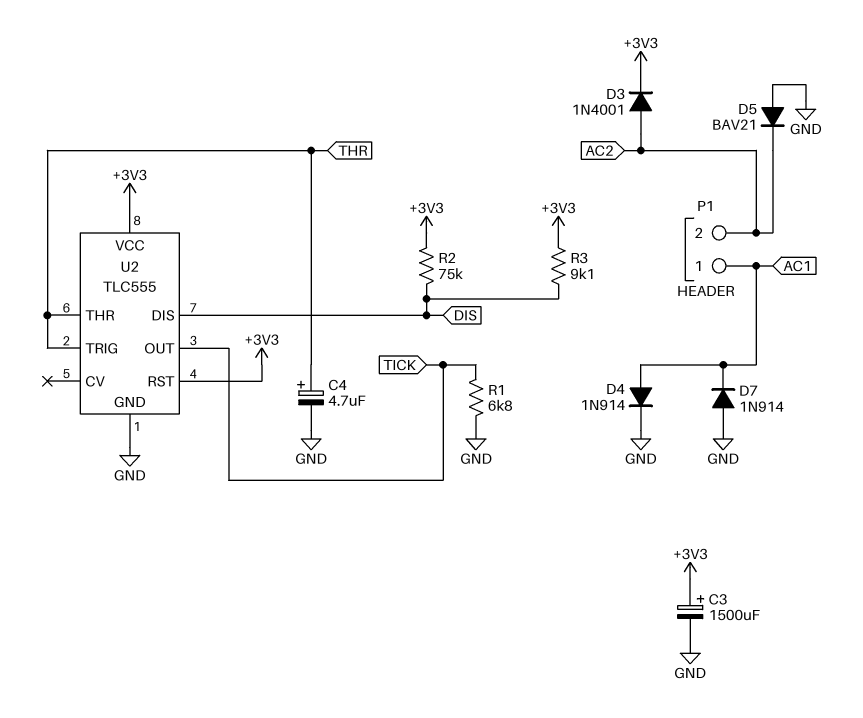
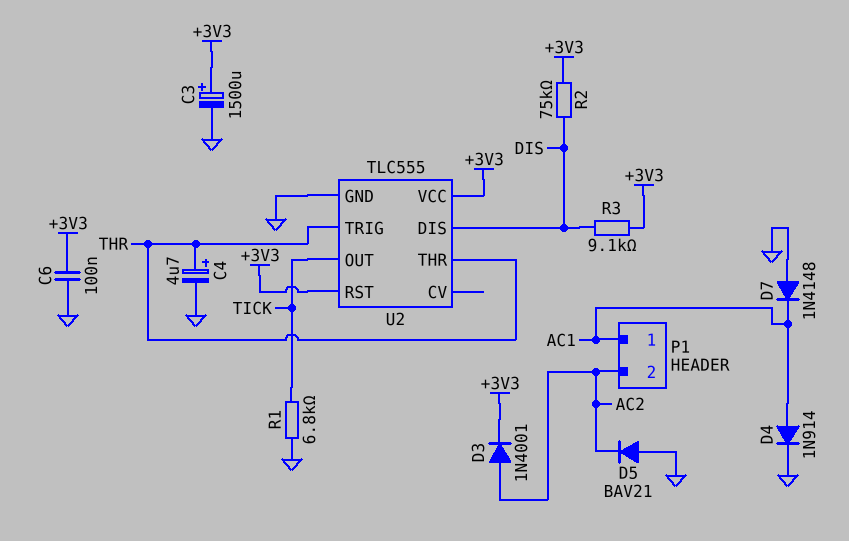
C6: none -> 100nF (+3V3, GND)
D7: diode 1N914 (A GND, K AC1) -> diode 1N4148 (A GND, K AC1)

